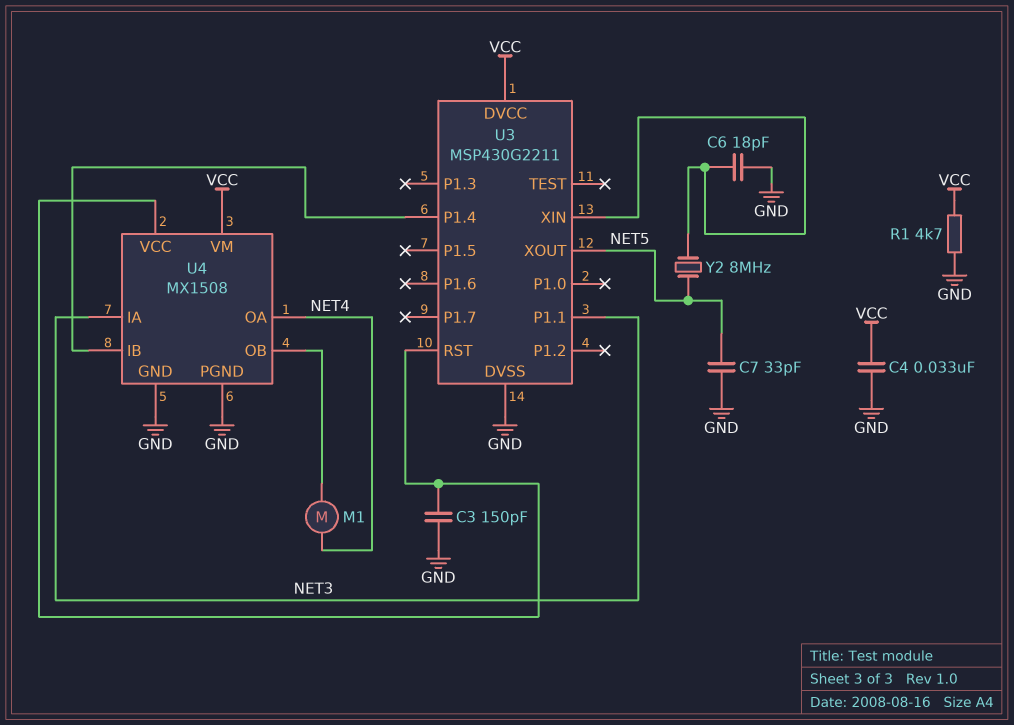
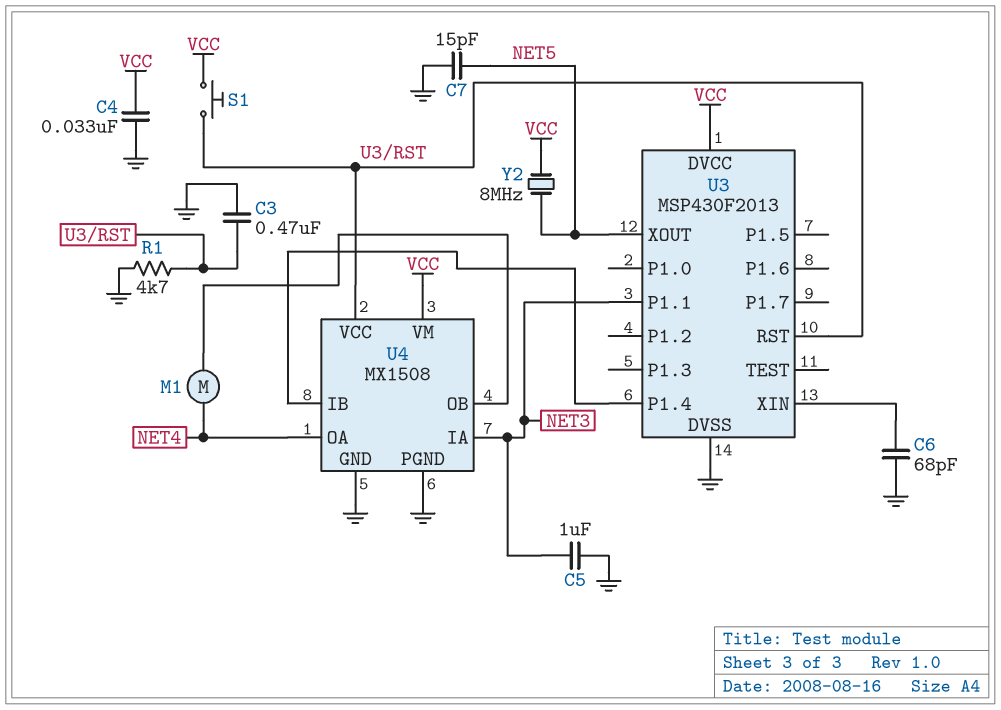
C3: 150pF (GND, U3/RST) -> 470nF (GND, U3/RST)
C5: none -> 1uF (GND, NET3)
C6: 18pF (GND, U3/XIN) -> 68pF (GND, U3/XIN)
C7: 33pF (GND, NET5) -> 15pF (GND, NET5)
R1: 4.7k (GND, VCC) -> 4.7k (GND, U3/RST)
S1: none -> button (U3/RST, VCC)
U3: MSP430G2211 -> MSP430F2013
Y2: 8MHz (NET5, U3/XIN) -> 8MHz (NET5, VCC)

